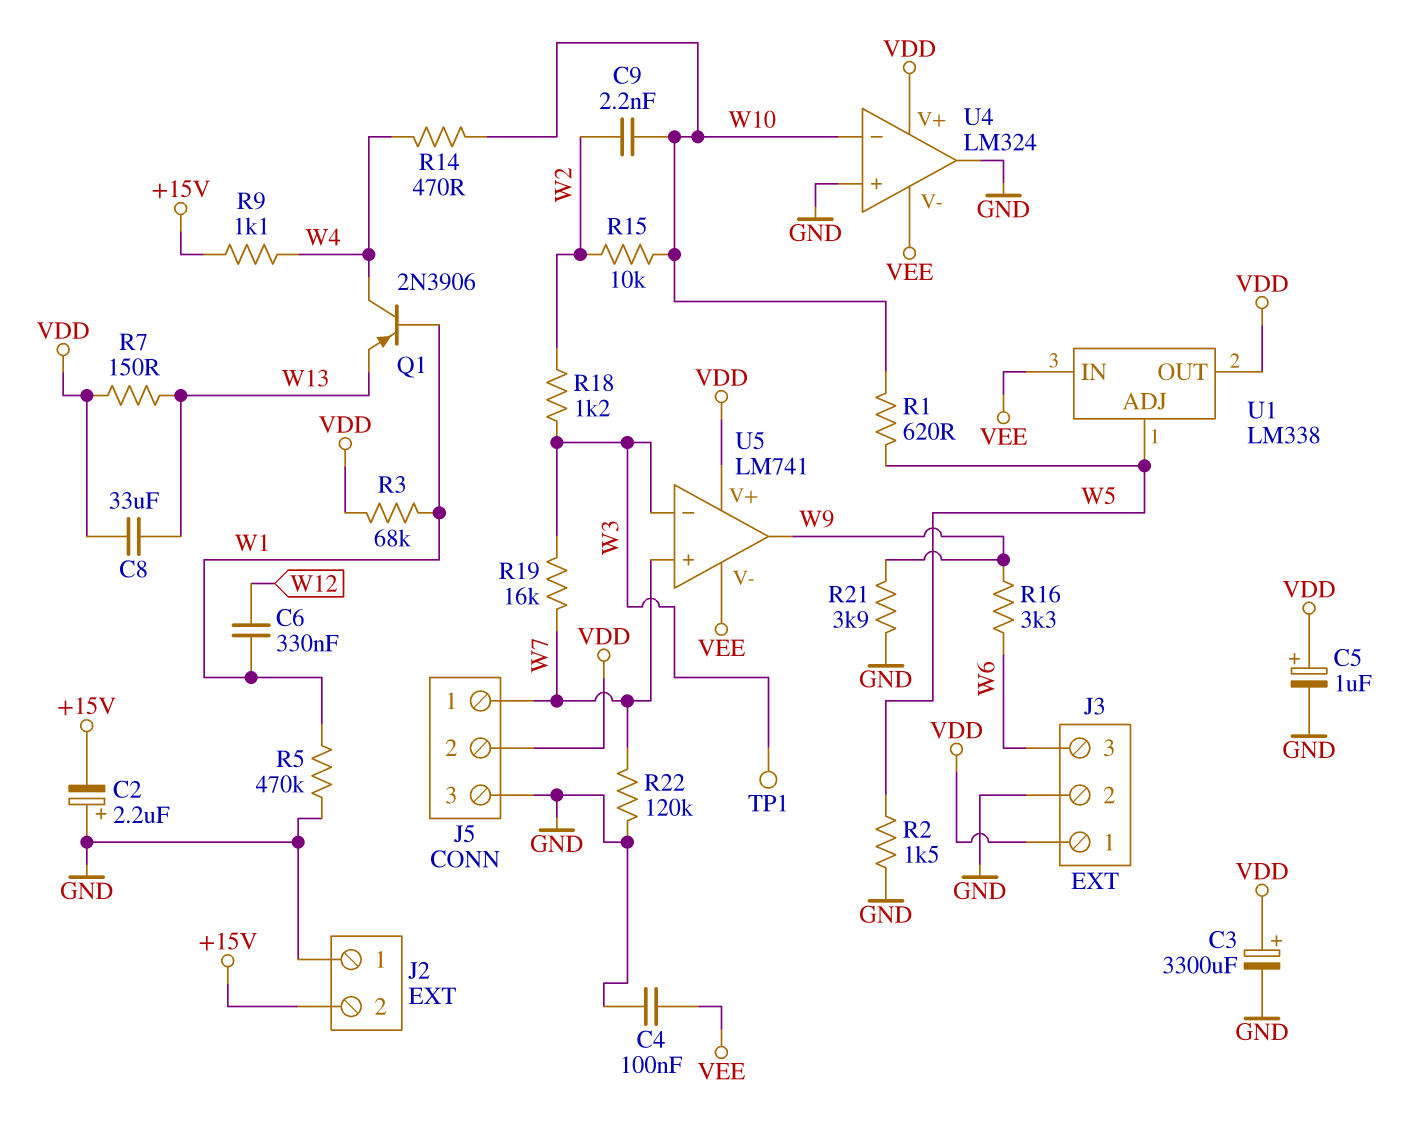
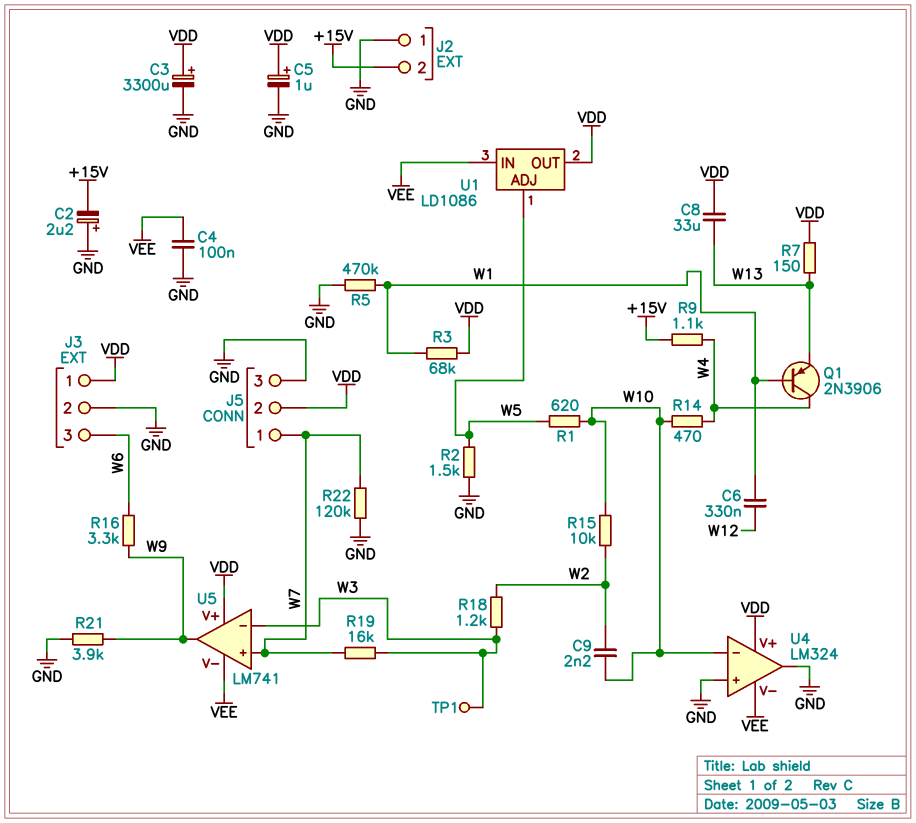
U1: LM338 -> LD1086

